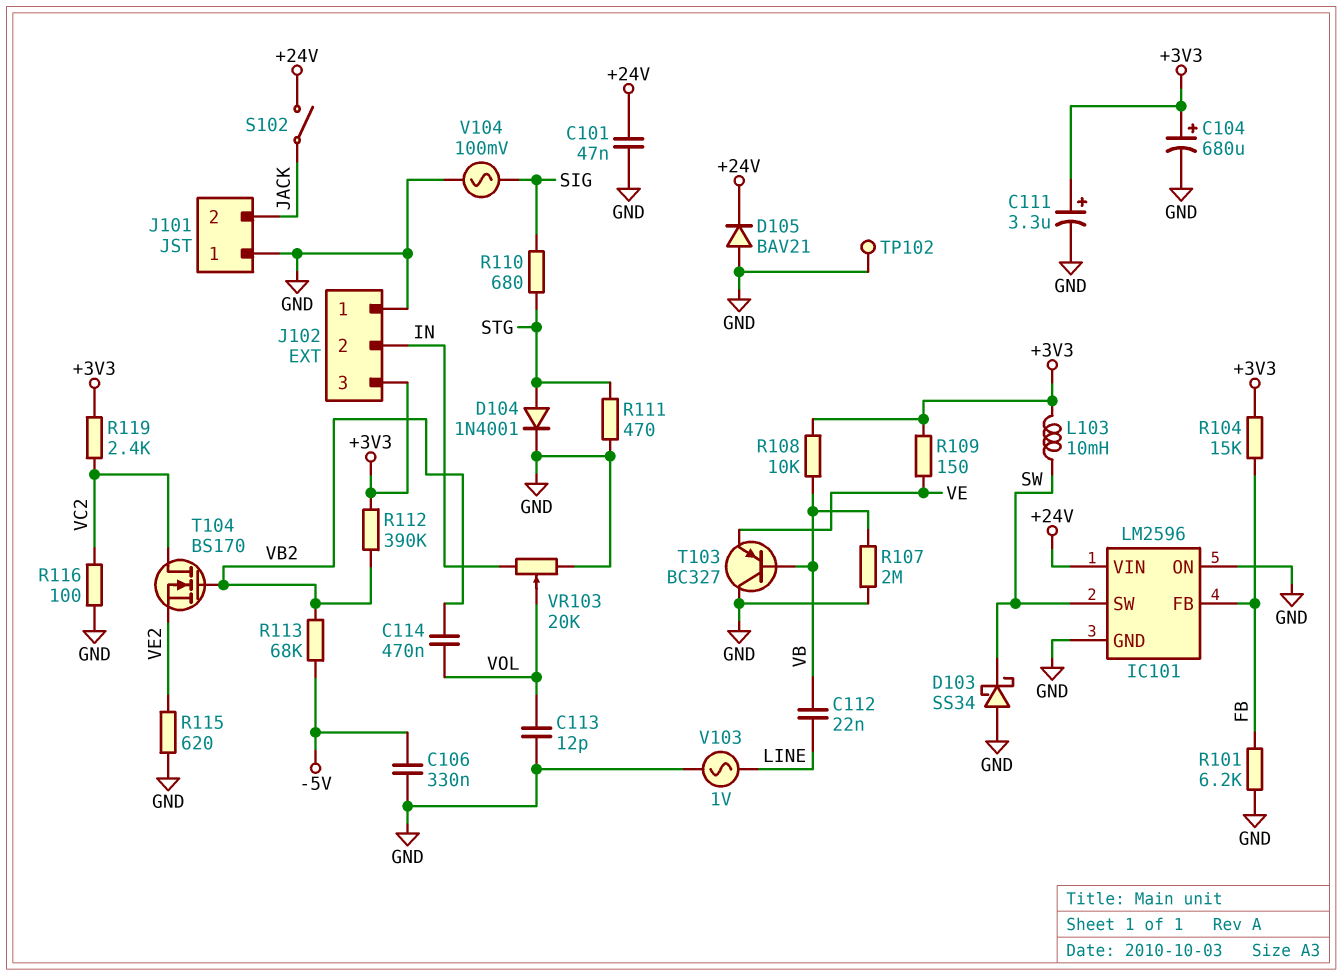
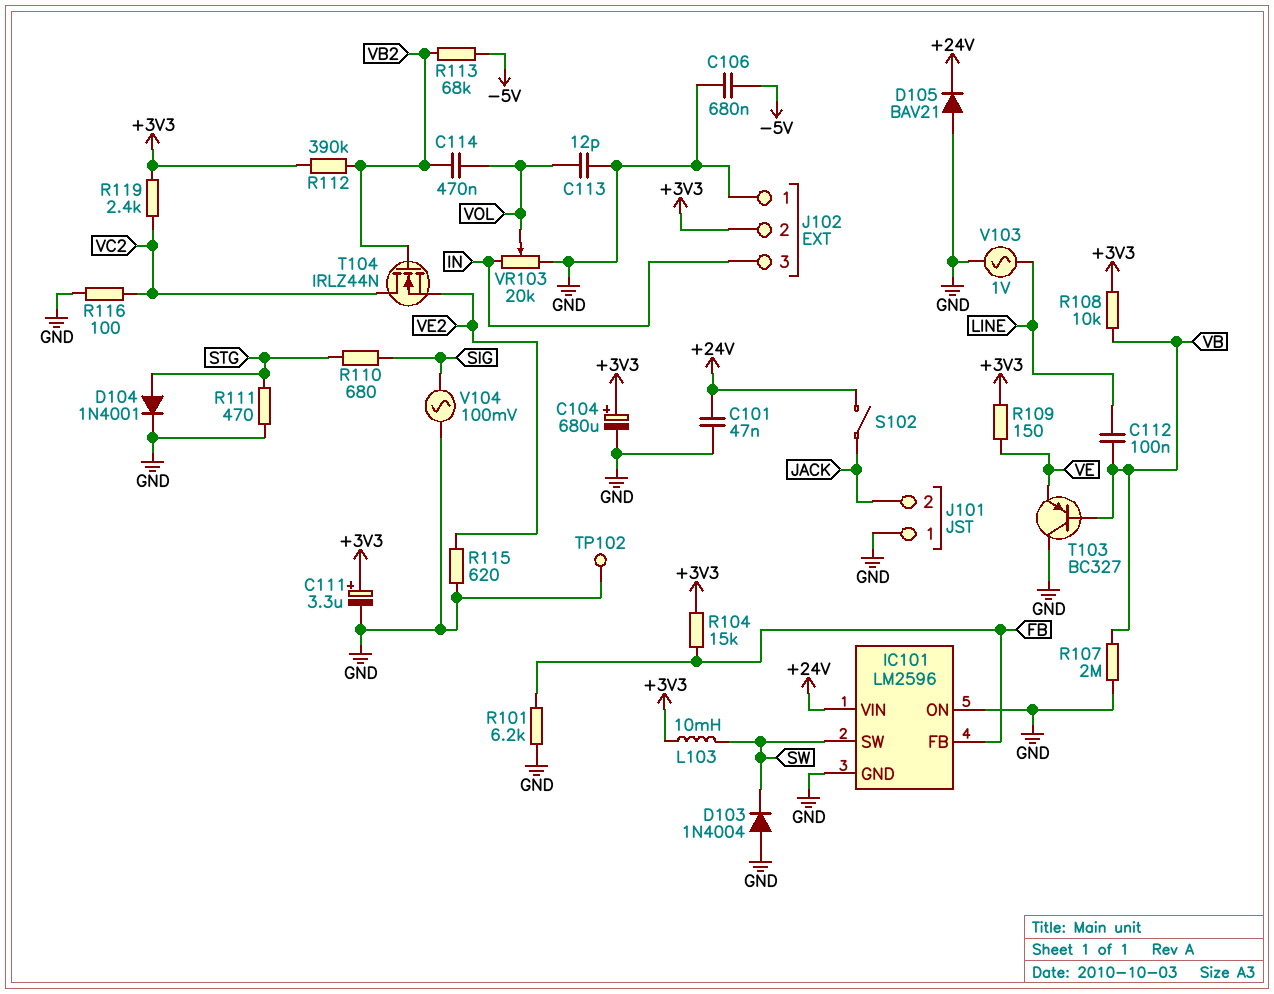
C106: 330nF (-5V, GND) -> 680nF (-5V, GND)
C112: 22nF (LINE, VB) -> 100nF (LINE, VB)
D103: schottky SS34 (A GND, K SW) -> diode 1N4004 (A GND, K SW)
J102 pin 2: IN -> +3V3
J102 pin 3: +3V3 -> IN
T104: NMOS BS170 (G VB2, D VC2, S VE2) -> NMOS IRLZ44N (G VB2, D VC2, S VE2)

